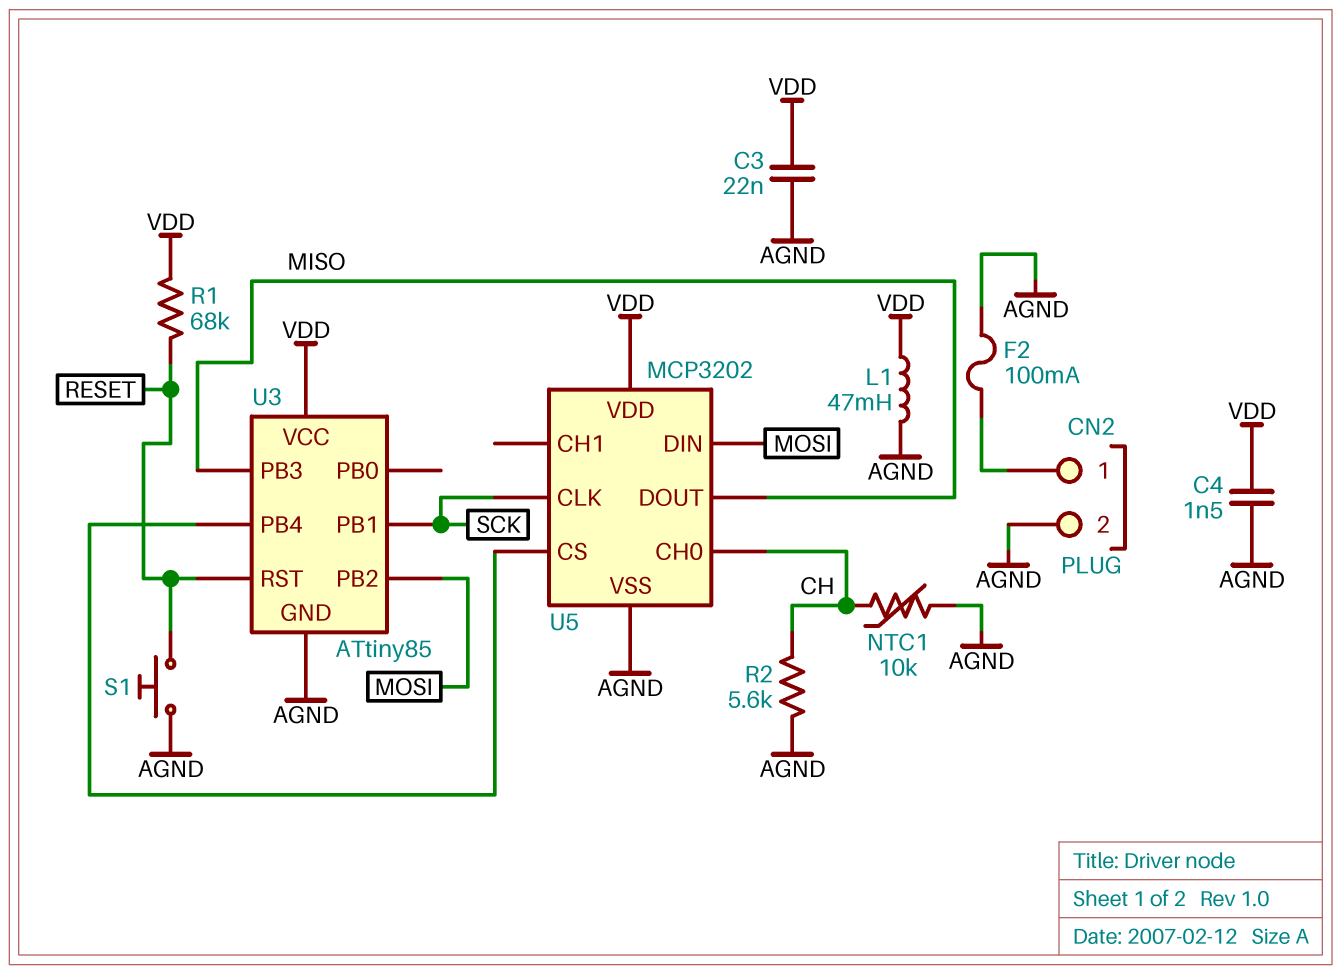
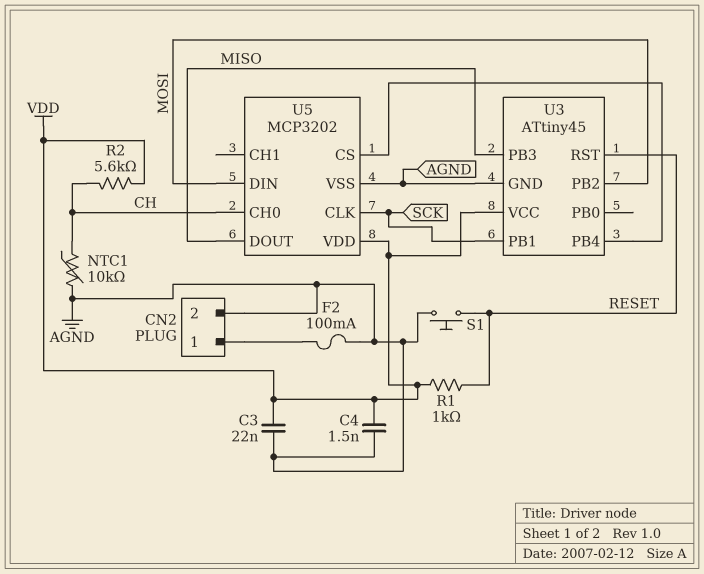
L1: 47mH (AGND, VDD) -> none
R1: 68k (RESET, VDD) -> 1k (RESET, VDD)
R2: 5.6k (AGND, CH) -> 5.6k (CH, VDD)
U3: ATtiny85 -> ATtiny45

